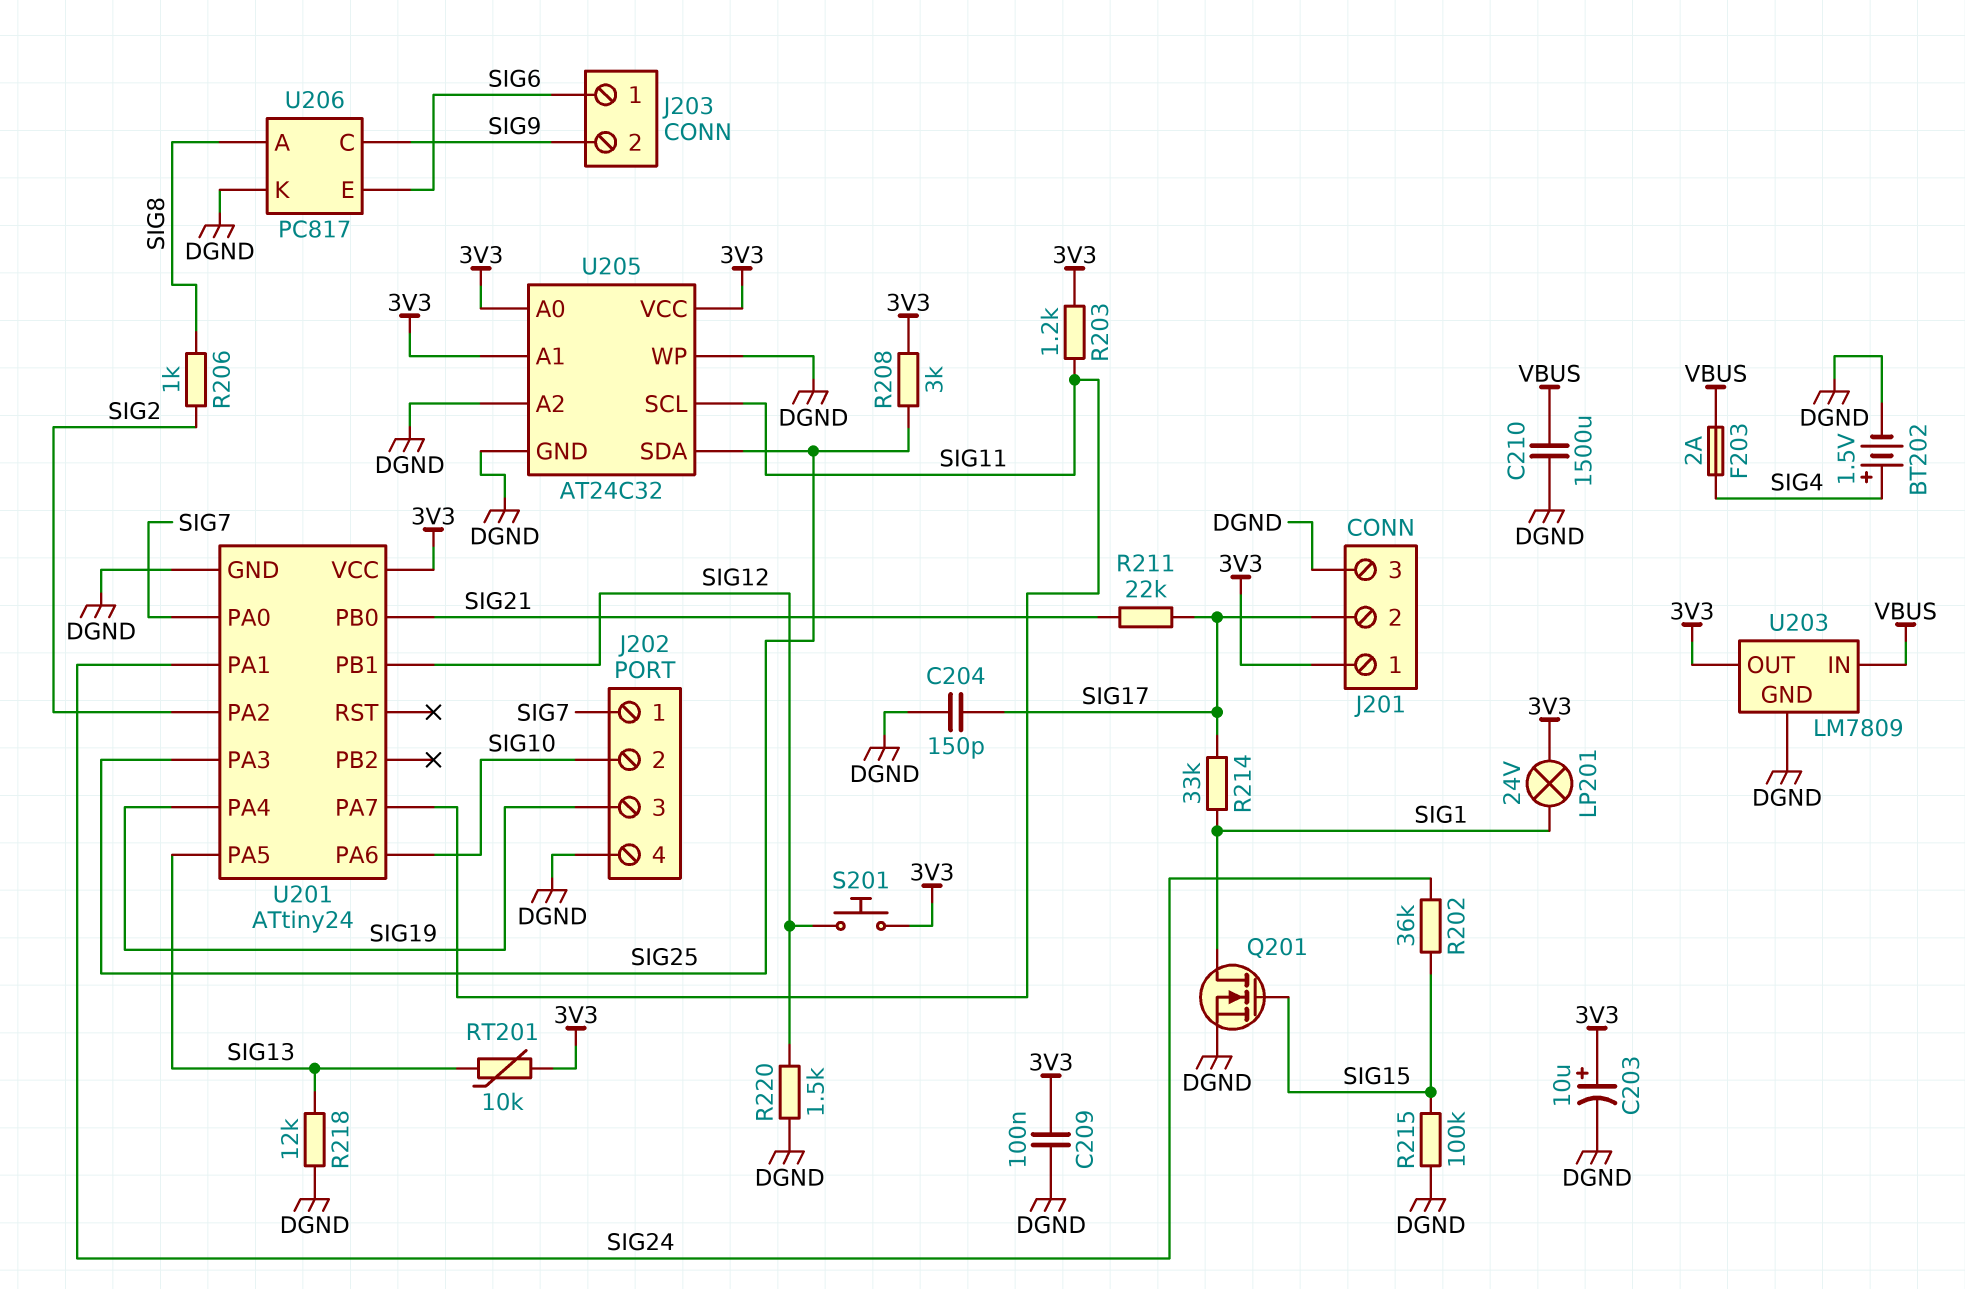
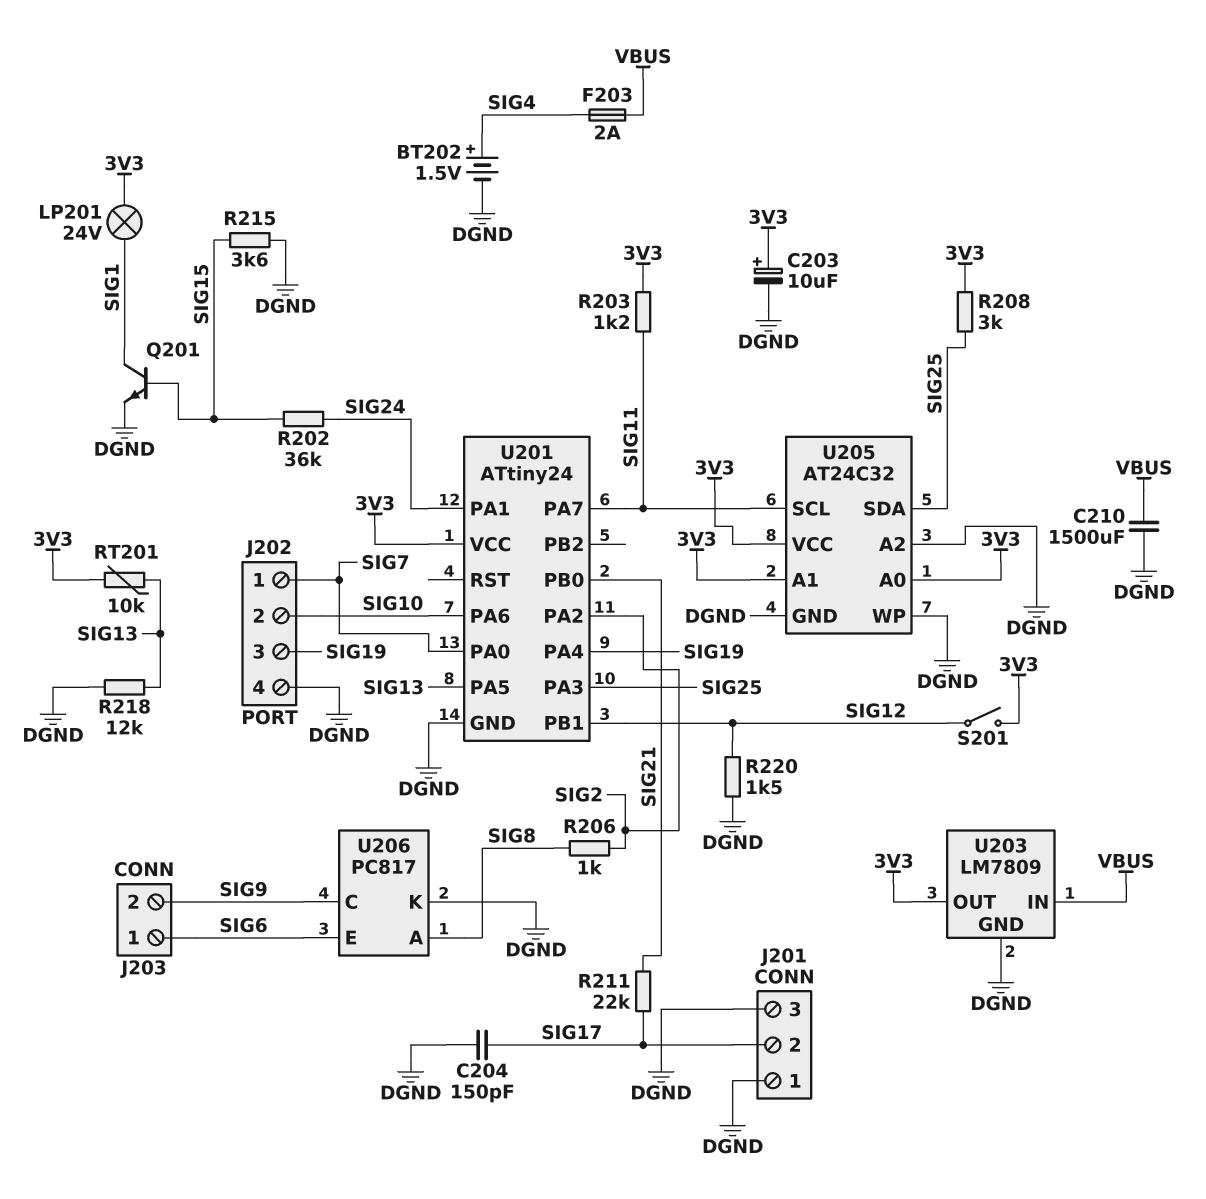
C209: 100nF (3V3, DGND) -> none
J201 pin 1: 3V3 -> DGND
Q201: NMOS (G SIG15, D SIG1, S DGND) -> NPN (B SIG15, C SIG1, E DGND)
R214: 33k (SIG1, SIG17) -> none
R215: 100k (DGND, SIG15) -> 3.6k (DGND, SIG15)
S201: button (3V3, SIG12) -> switch (3V3, SIG12)

